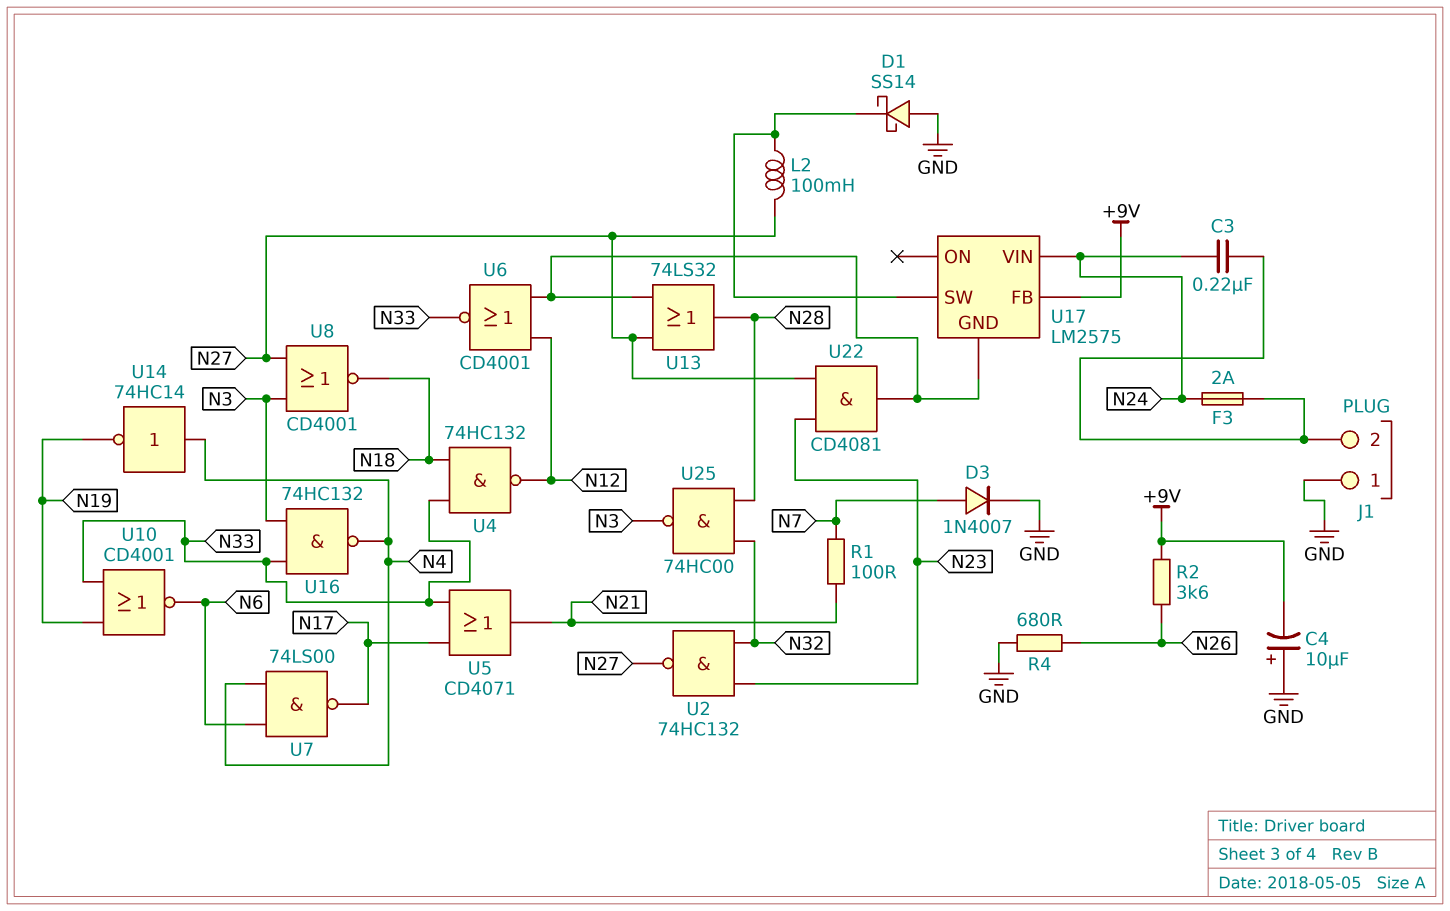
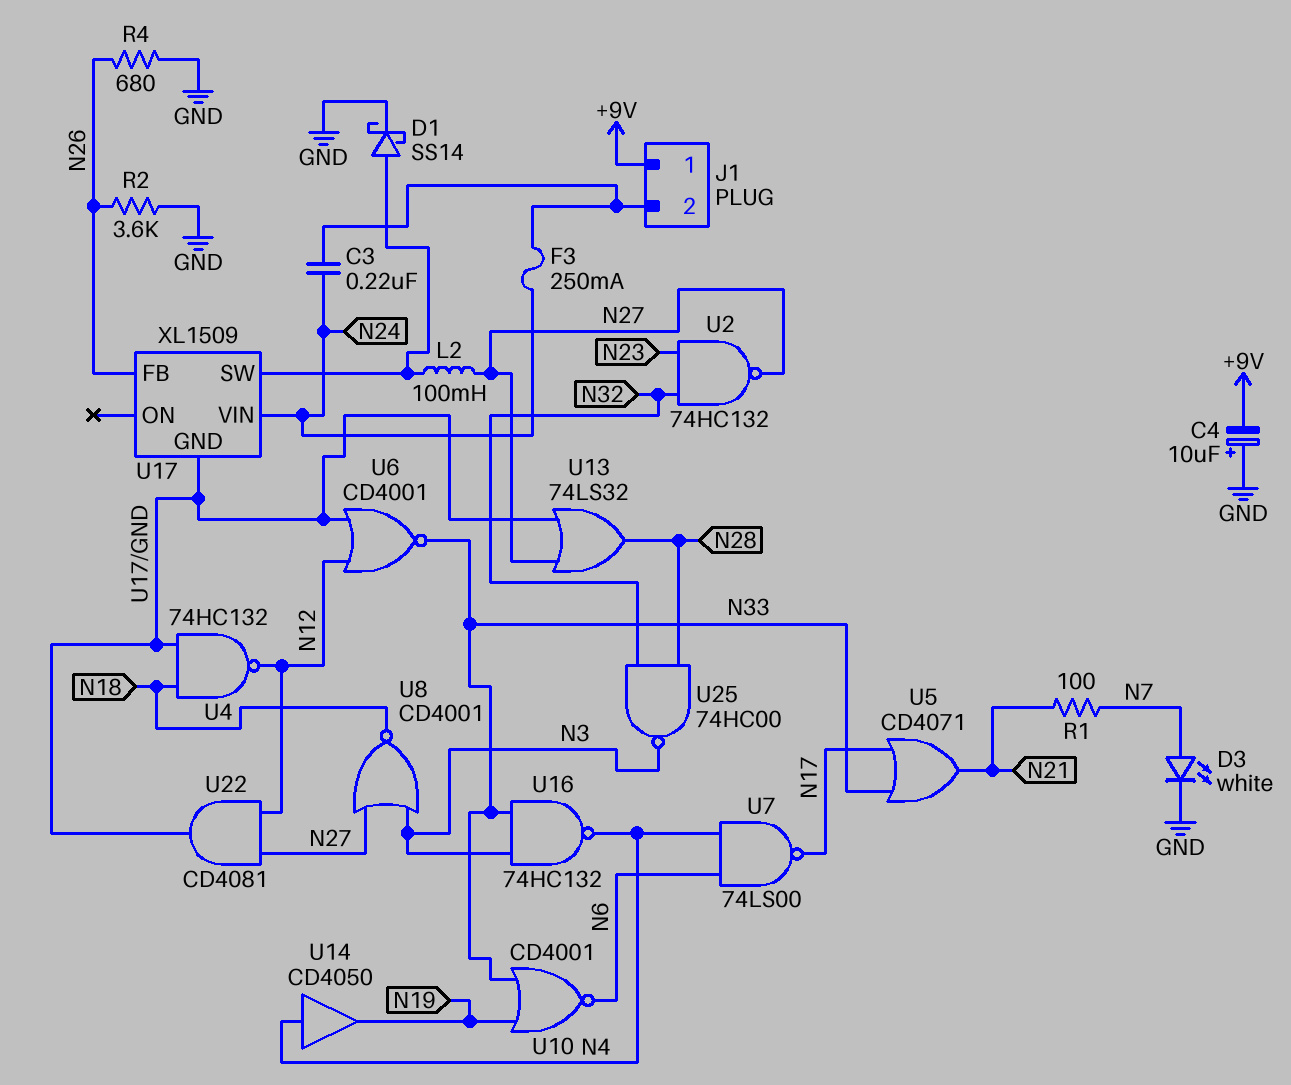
D1: schottky SS14 (A GND, K U17/SW) -> schottky SS14 (A U17/SW, K GND)
D3: diode 1N4007 (A N7, K GND) -> LED white (A N7, K GND)
F3: 2A (J1/2, N24) -> 250mA (J1/2, N24)
J1 pin 1: GND -> +9V
R2: 3.6k (+9V, N26) -> 3.6k (GND, N26)
U4: NAND 74HC132 (in N18, in N33, out N12) -> NAND 74HC132 (in N18, in U17/GND, out N12)
U14: NOT 74HC14 (in N4, out N19) -> buffer CD4050 (in N4, out N19)
U17: LM2575 -> XL1509
U17 pin FB: +9V -> N26
U22: AND CD4081 (in N23, in N27, out U17/GND) -> AND CD4081 (in N12, in N27, out U17/GND)

